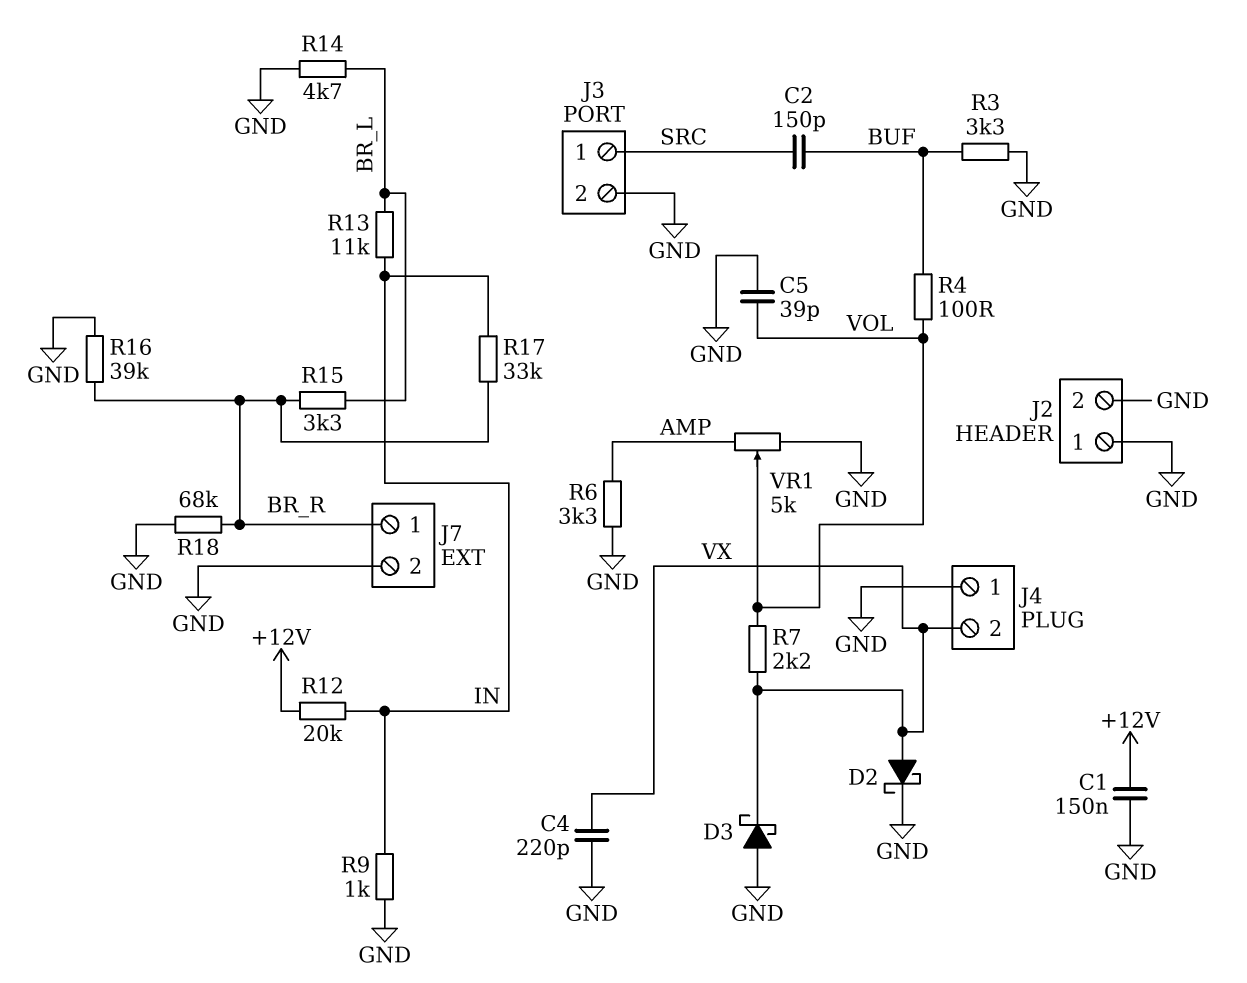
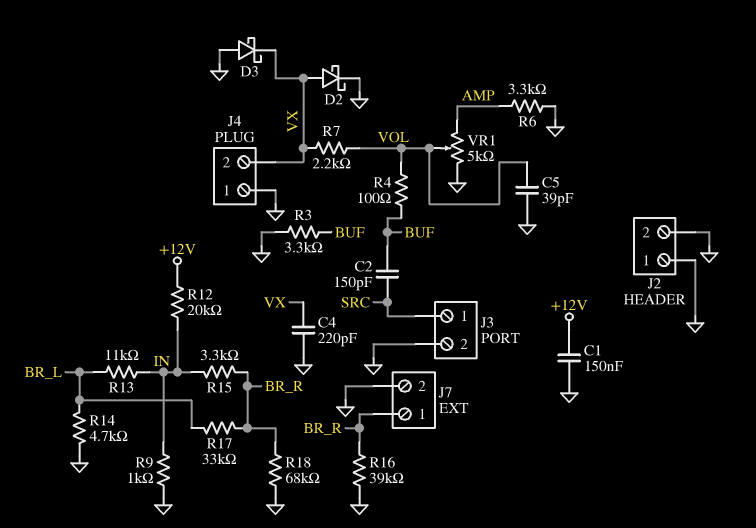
R15: 3.3k (BR_L, BR_R) -> 3.3k (BR_R, IN)
R17: 33k (BR_R, IN) -> 33k (BR_L, BR_R)

